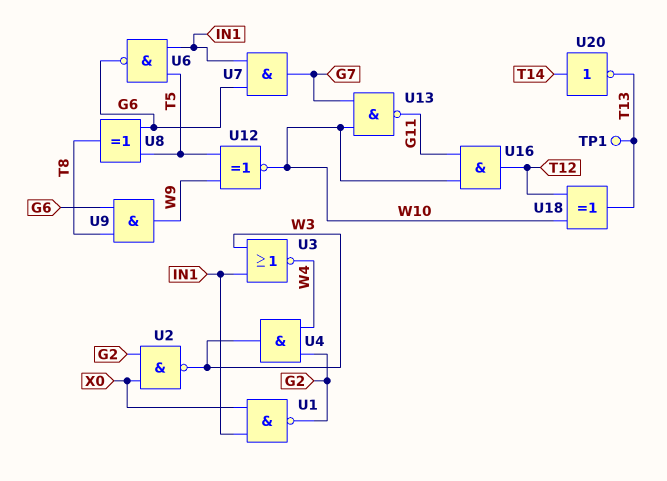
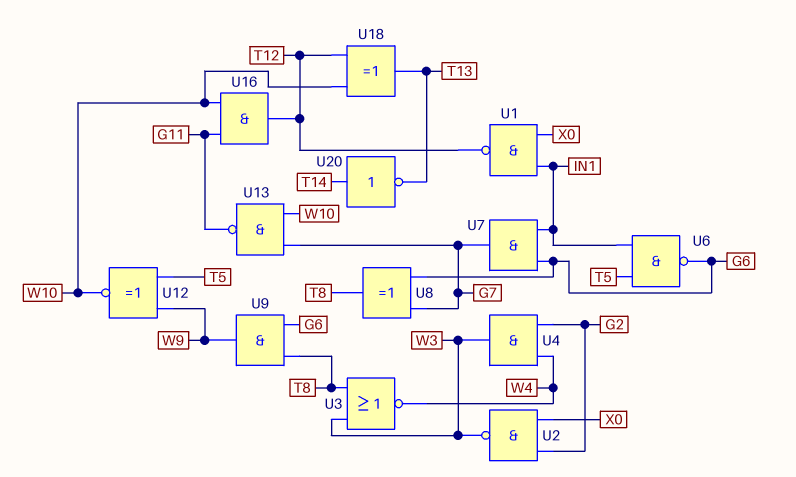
TP1: test point (T13) -> none
U1: NAND (in IN1, in X0, out G2) -> NAND (in IN1, in X0, out T12)
U3: NOR (in IN1, in W3, out W4) -> NOR (in T8, in W3, out W4)
U8: XOR (in G6, in T5, out T8) -> XOR (in G6, in G7, out T8)

